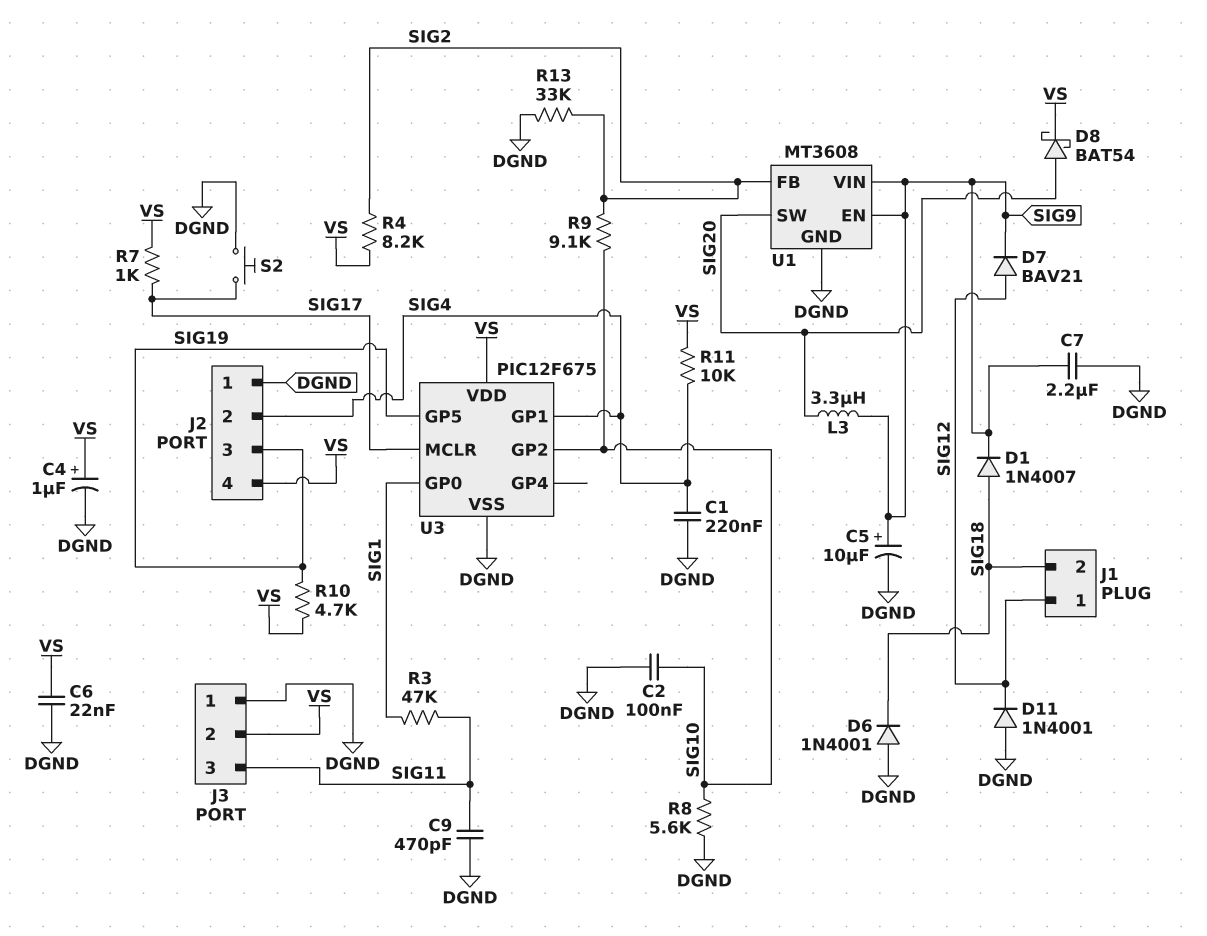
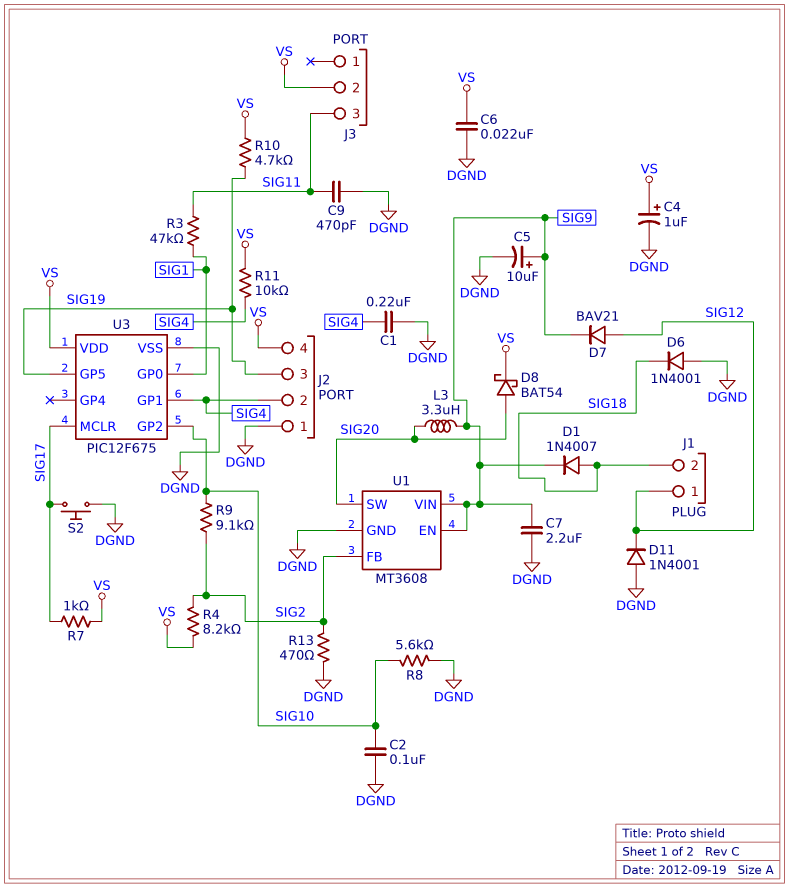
J3 pin 1: DGND -> none
R13: 33k (DGND, SIG2) -> 470 (DGND, SIG2)

